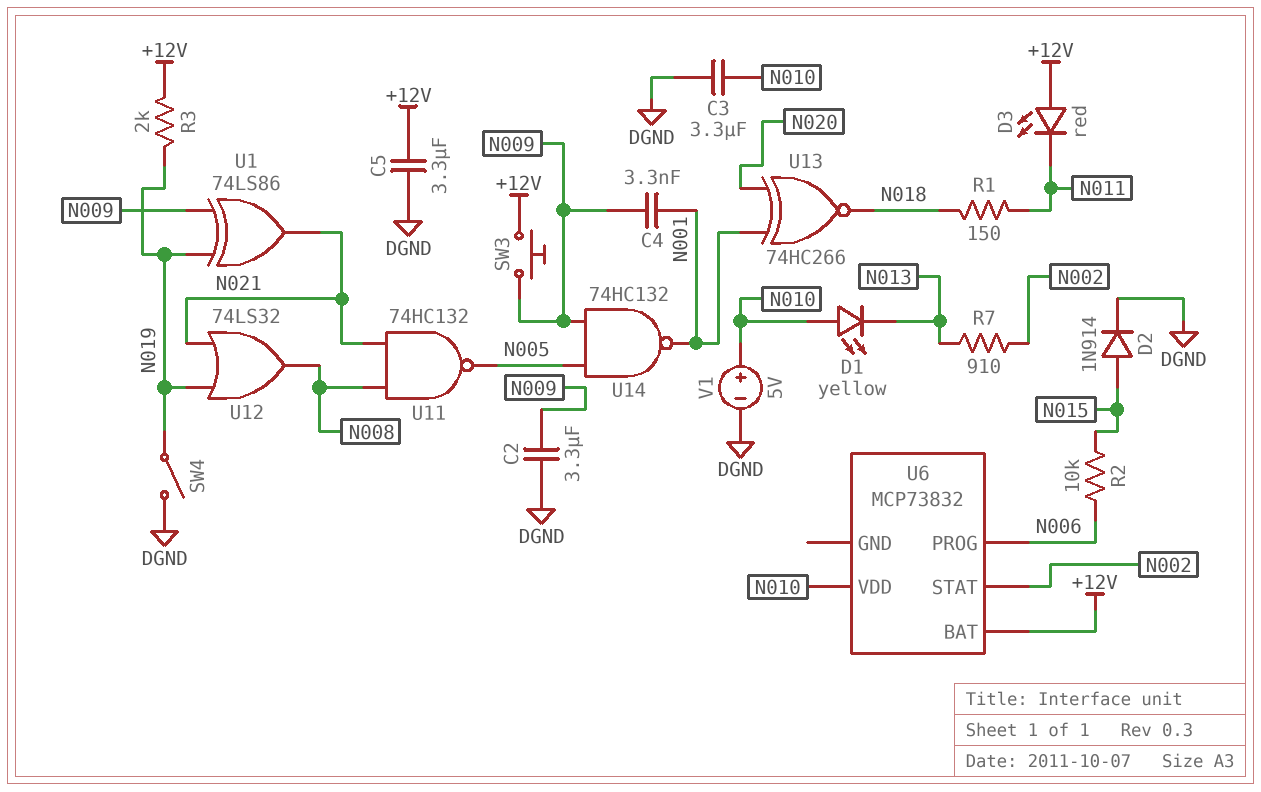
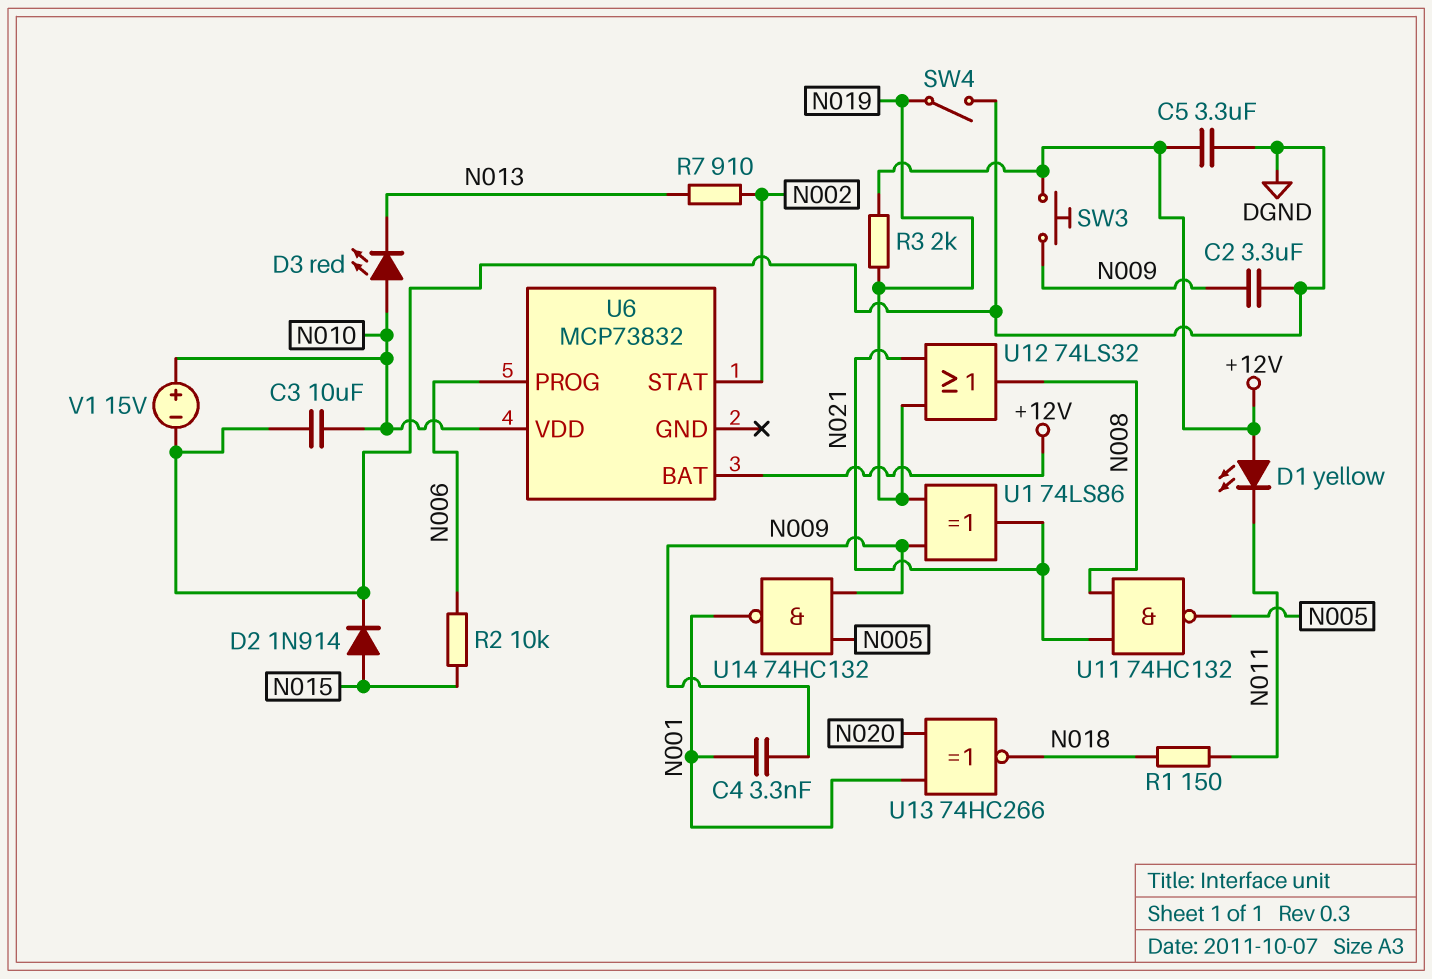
C3: 3.3uF (DGND, N010) -> 10uF (DGND, N010)
D1: LED yellow (A N010, K N013) -> LED yellow (A +12V, K N011)
D3: LED red (A +12V, K N011) -> LED red (A N010, K N013)
V1: 5V (plus N010, minus DGND) -> 15V (plus N010, minus DGND)

